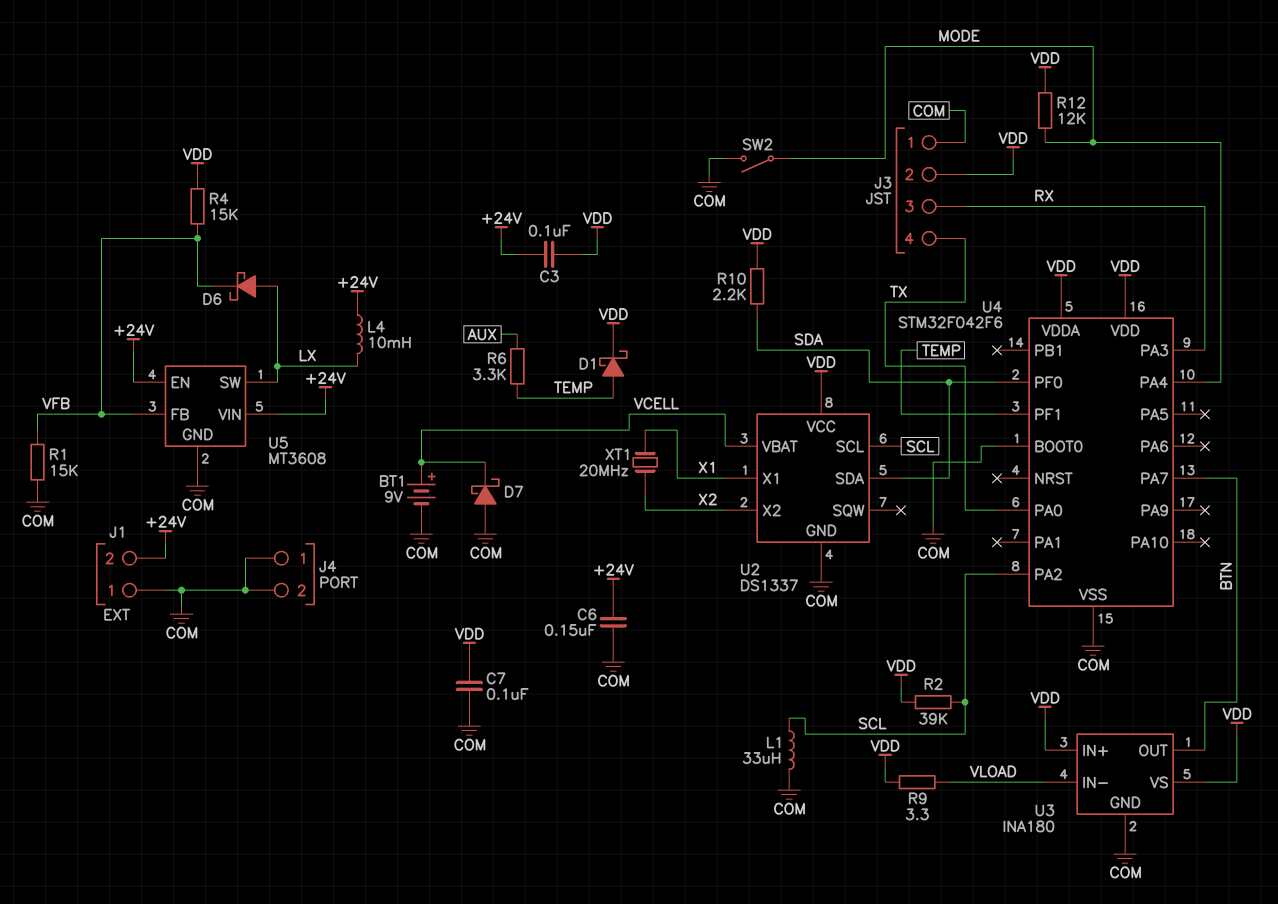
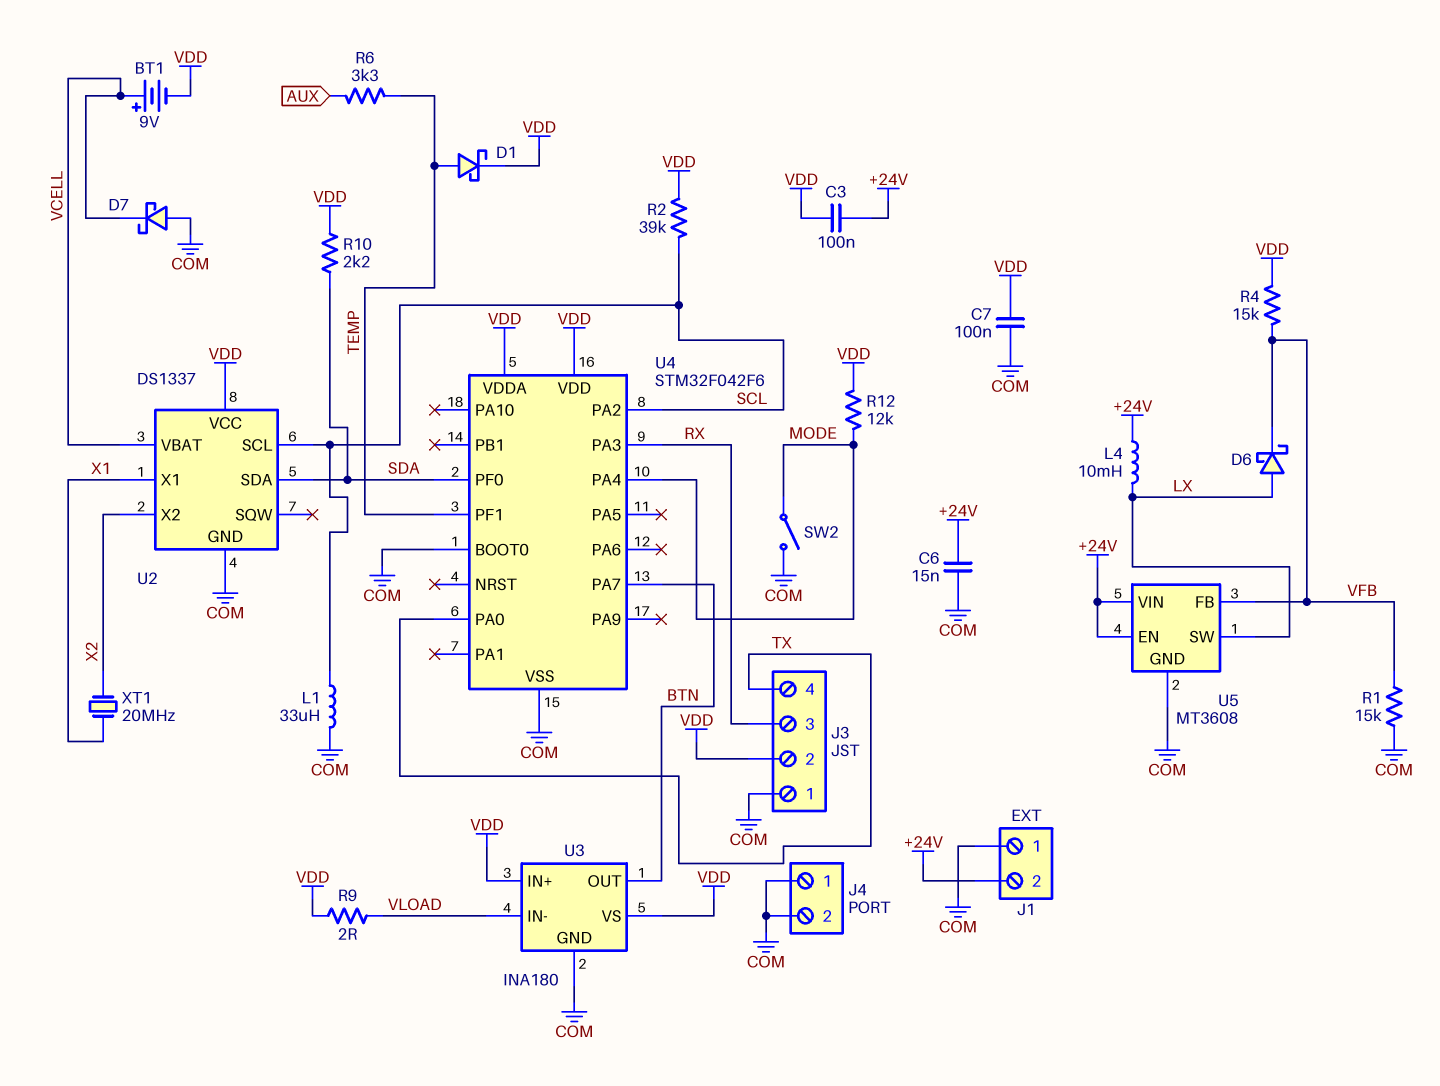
BT1: 9V (plus VCELL, minus COM) -> 9V (plus VCELL, minus VDD)
C6: 150nF (+24V, COM) -> 15nF (+24V, COM)
R9: 3.3 (VDD, VLOAD) -> 2 (VDD, VLOAD)

